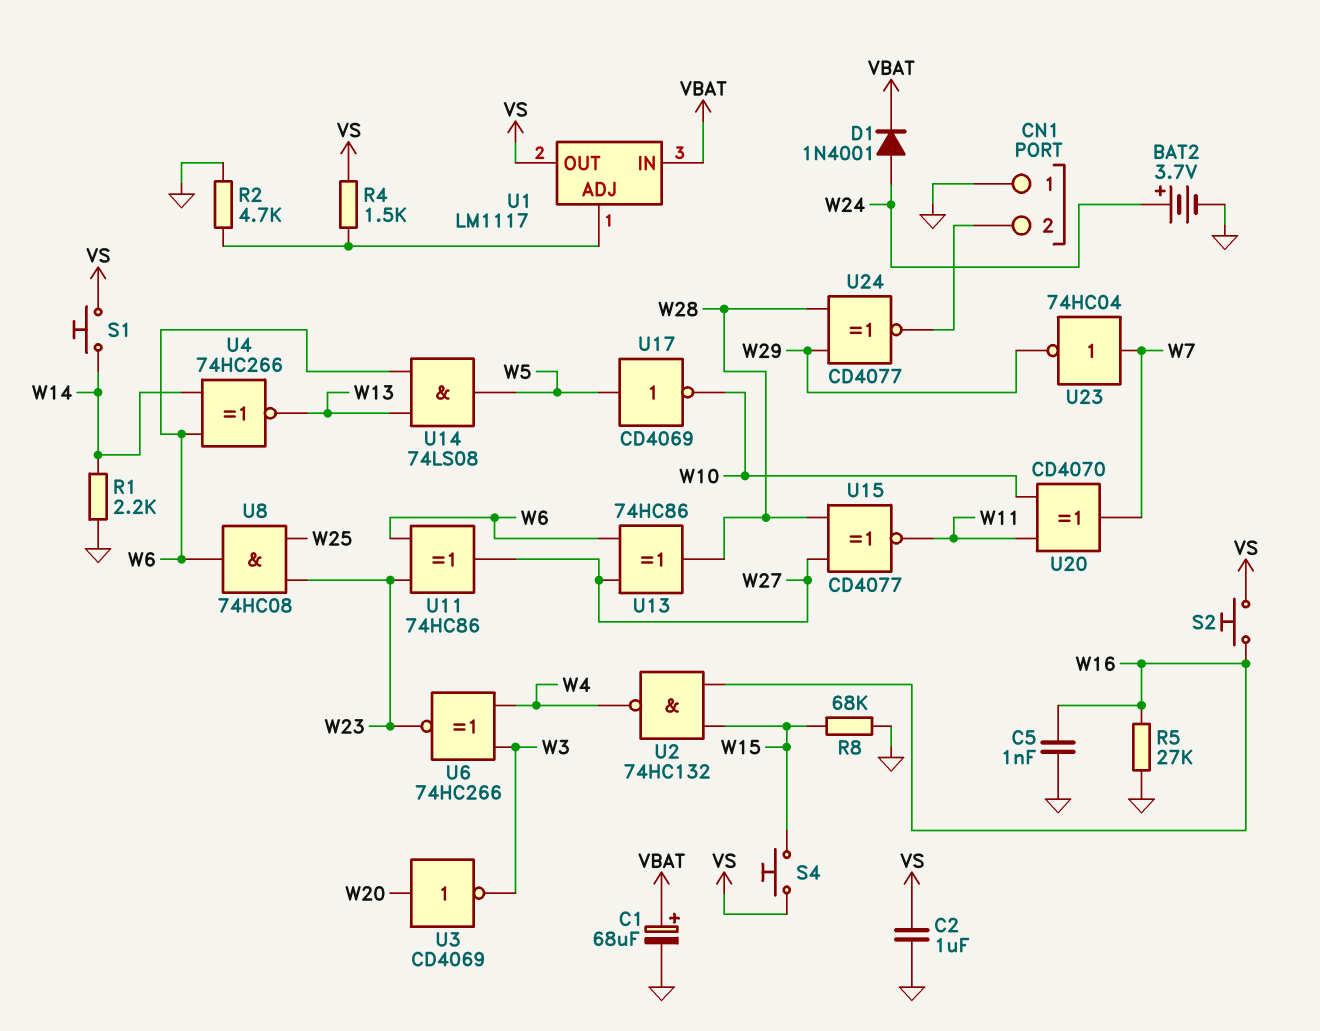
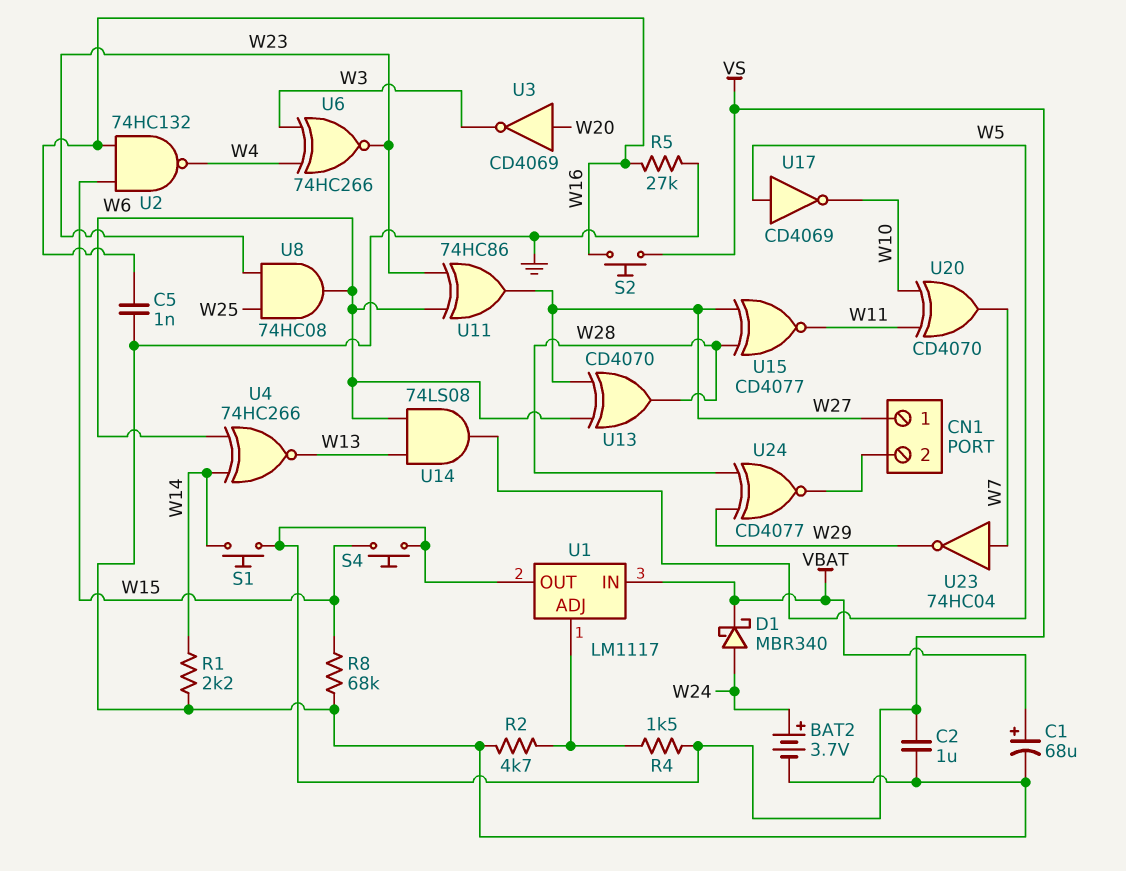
CN1 pin 1: GND -> W27
D1: diode 1N4001 (A W24, K VBAT) -> schottky MBR340 (A W24, K VBAT)
U13: XOR 74HC86 (in W6, in W27, out W28) -> XOR CD4070 (in W6, in W27, out W28)

